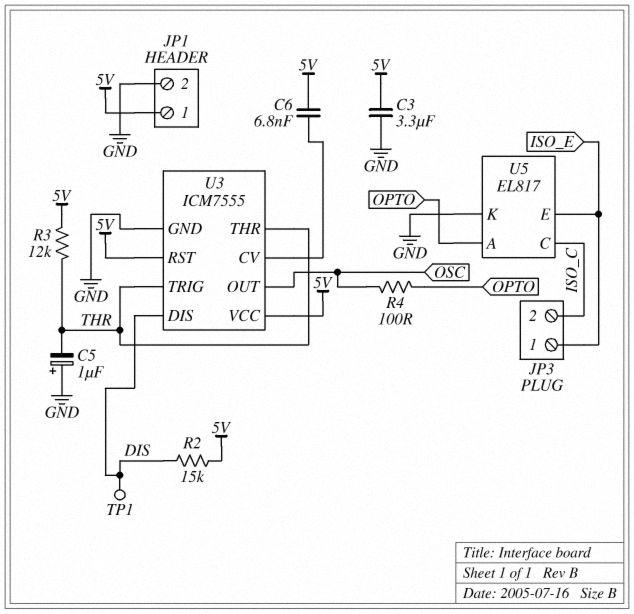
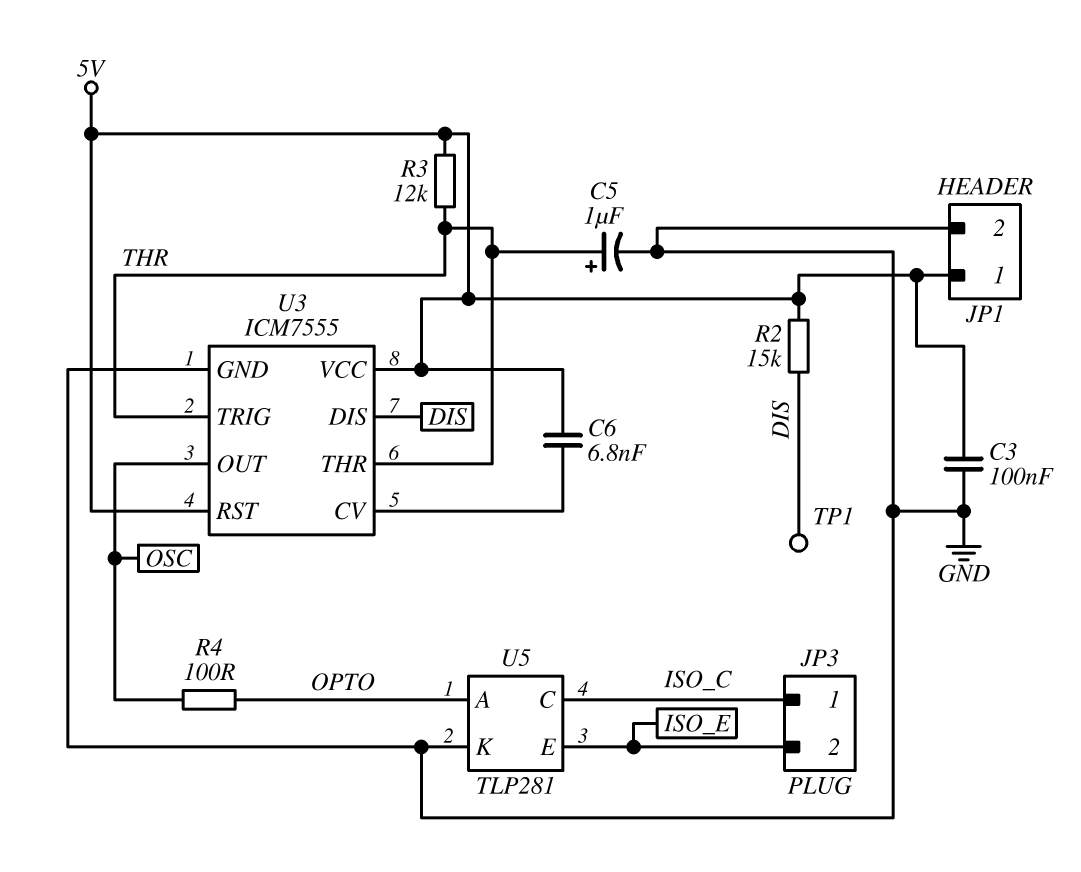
C3: 3.3uF (5V, GND) -> 100nF (5V, GND)
C5: 1uF (plus GND, minus THR) -> 1uF (plus THR, minus GND)
JP3 pin 1: ISO_E -> ISO_C
JP3 pin 2: ISO_C -> ISO_E
U5: EL817 -> TLP281

